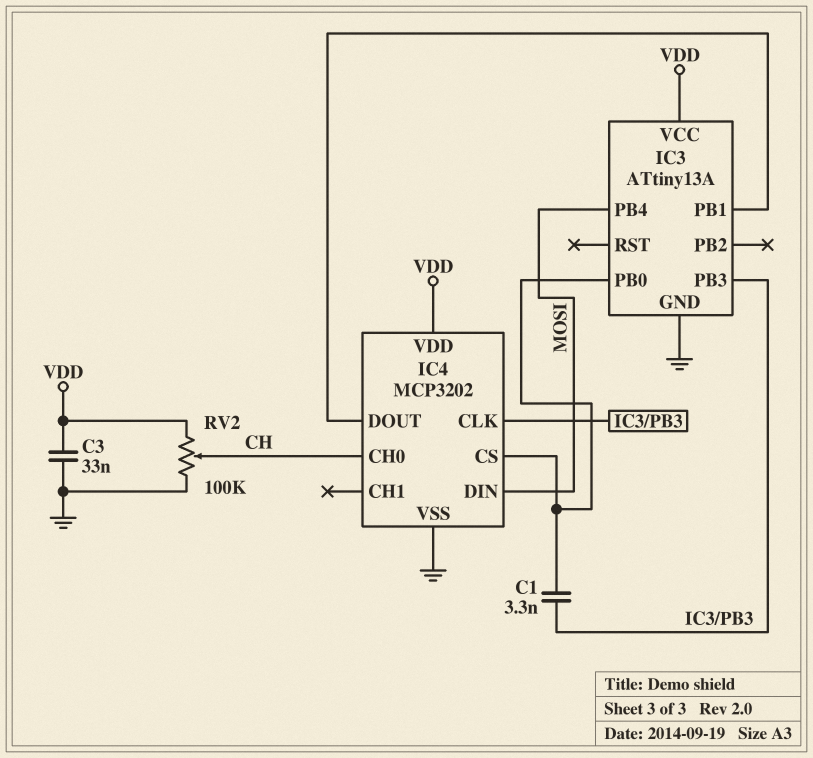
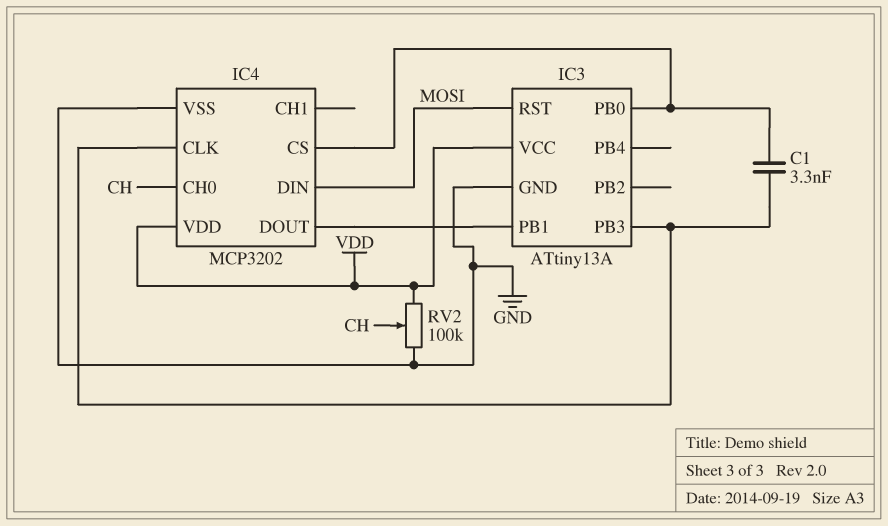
C3: 33nF (GND, VDD) -> none
IC3 pin PB4: MOSI -> none
IC3 pin RST: none -> MOSI

